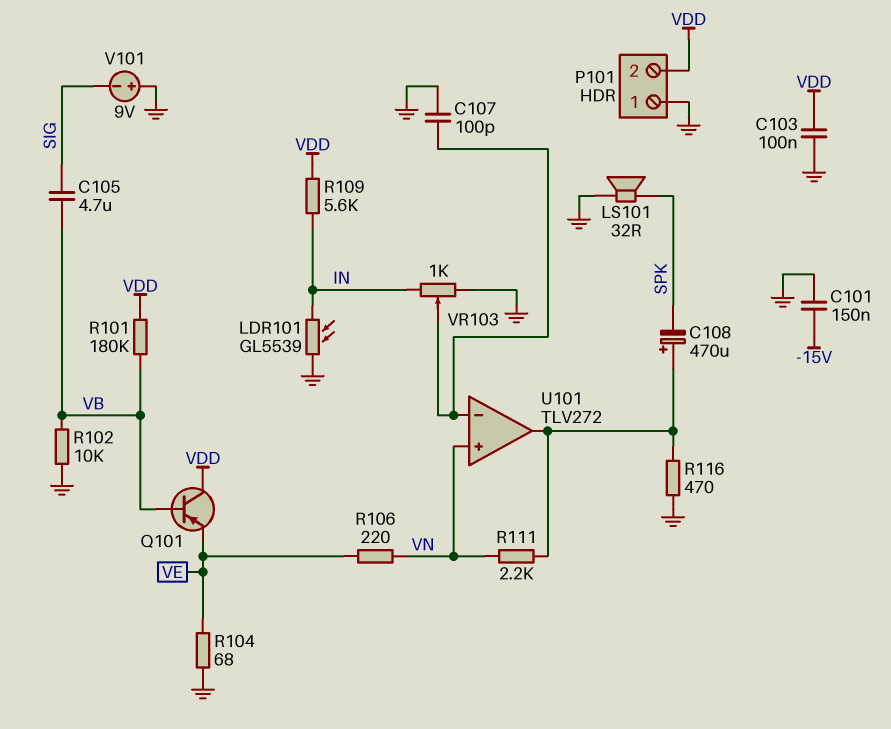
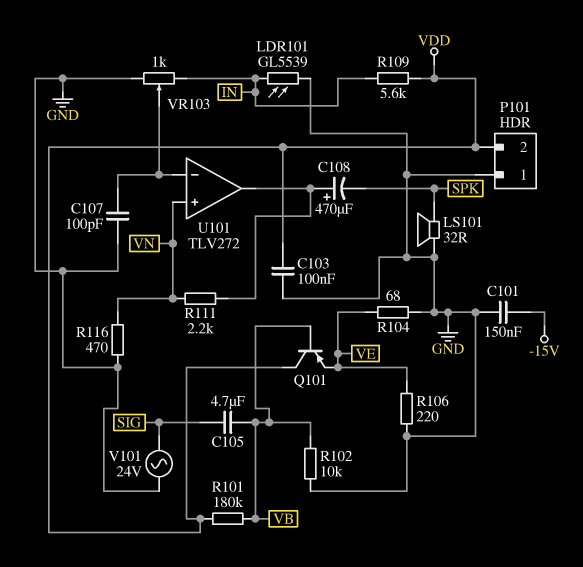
R106: 220 (VE, VN) -> 220 (GND, VE)
R116: 470 (GND, U101/out) -> 470 (GND, VN)
V101: 9V (plus GND, minus SIG) -> AC 24V (GND, SIG)

